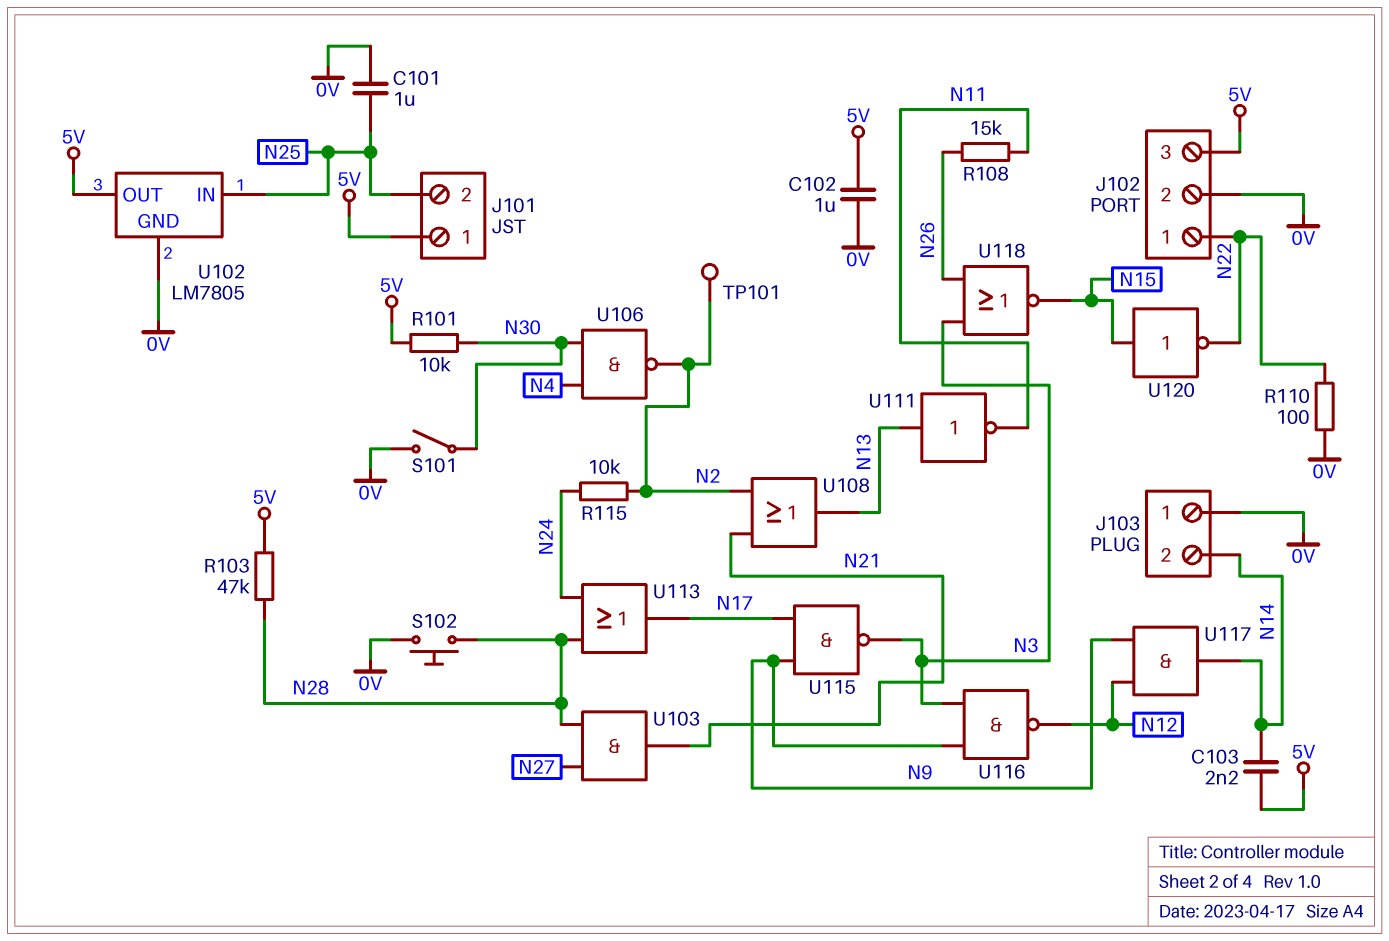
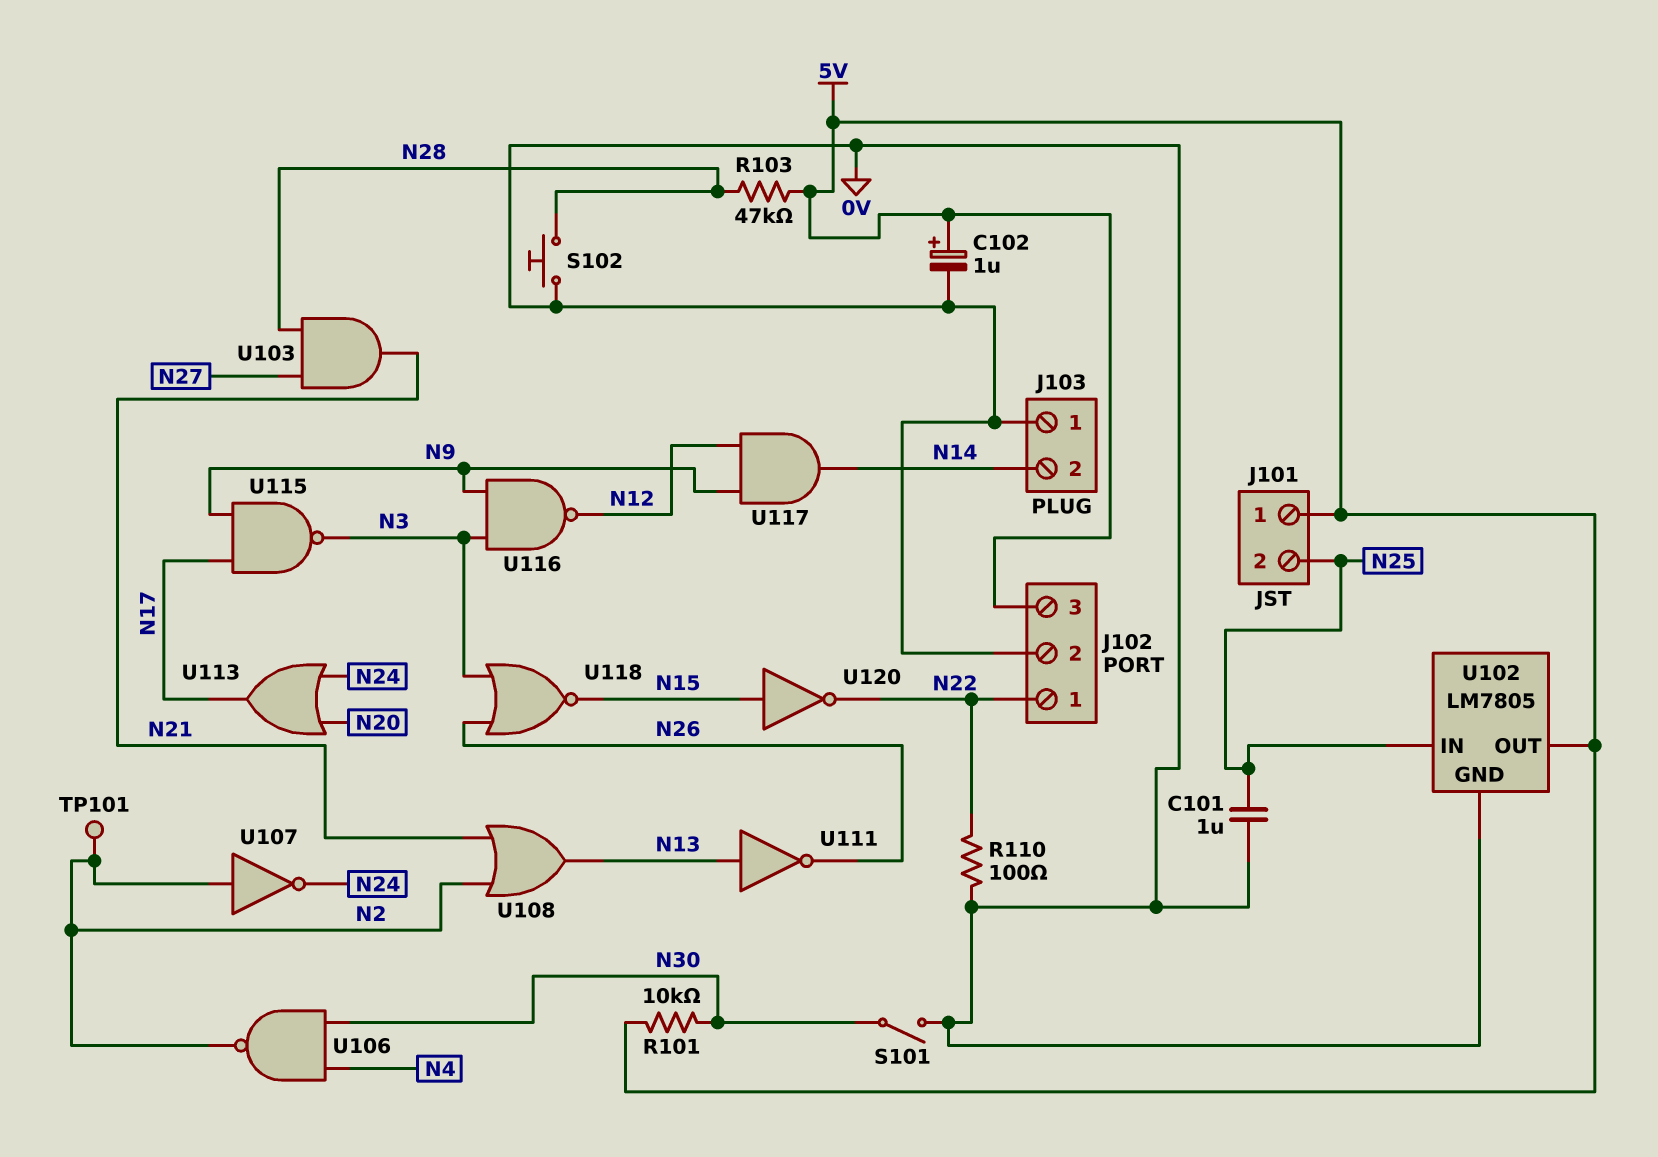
C102: 1uF (0V, 5V) -> 1uF (plus 5V, minus 0V)
C103: 2.2nF (5V, N14) -> none
R108: 15k (N11, N26) -> none
R115: 10k (N2, N24) -> none
U107: none -> NOT (in N2, out N24)
U111: NOT (in N13, out N11) -> NOT (in N13, out N26)
U113: OR (in N24, in N28, out N17) -> OR (in N20, in N24, out N17)

